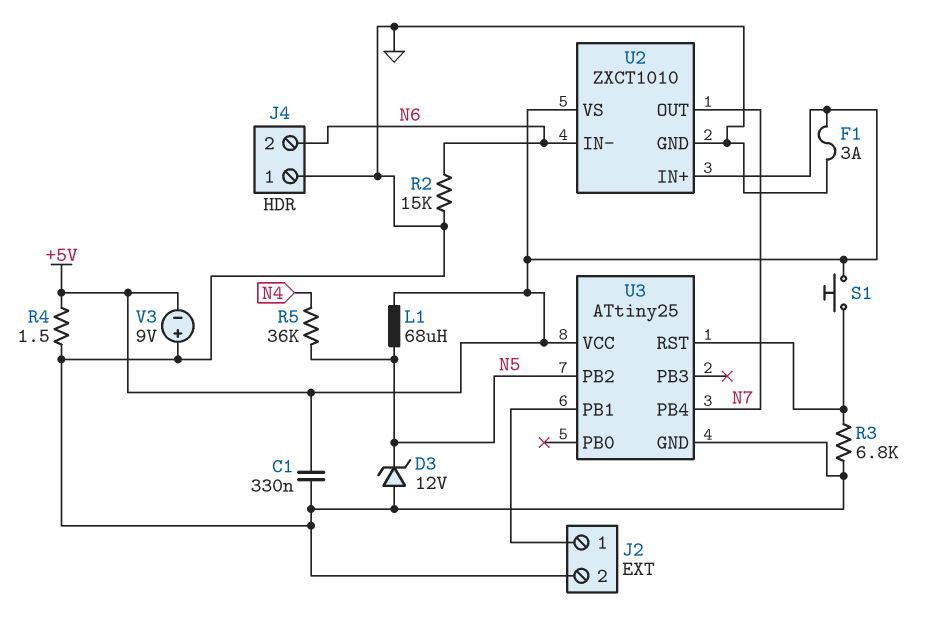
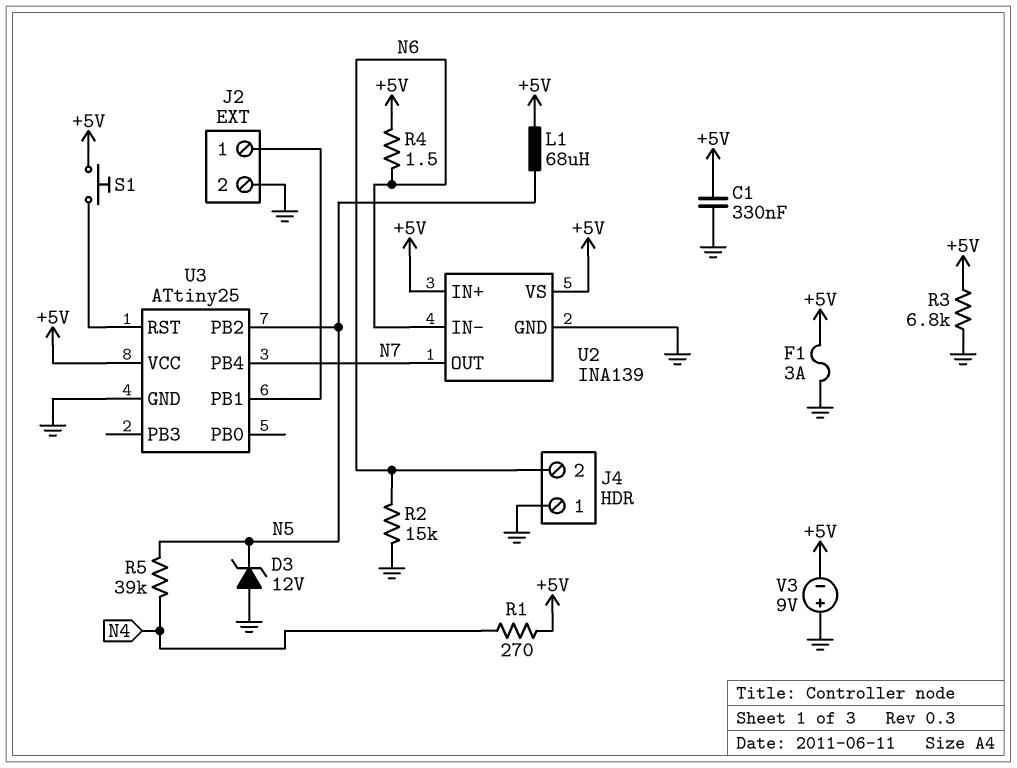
R1: none -> 270 (+5V, N4)
R3: 6.8k (GND, U3/RST) -> 6.8k (+5V, GND)
R4: 1.5 (+5V, GND) -> 1.5 (+5V, N6)
R5: 36k (N4, N5) -> 39k (N4, N5)
U2: ZXCT1010 -> INA139

